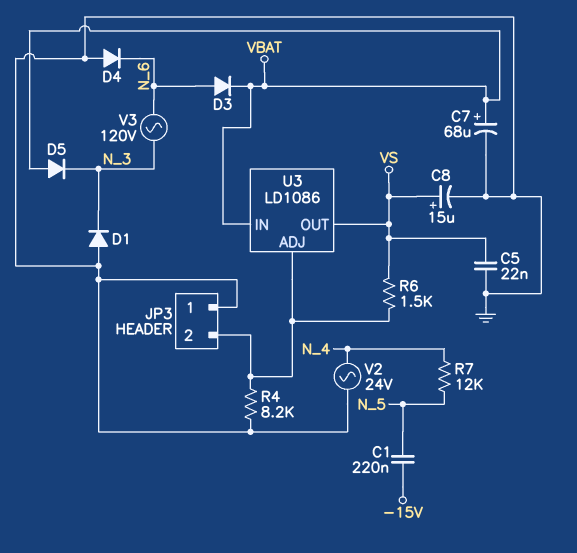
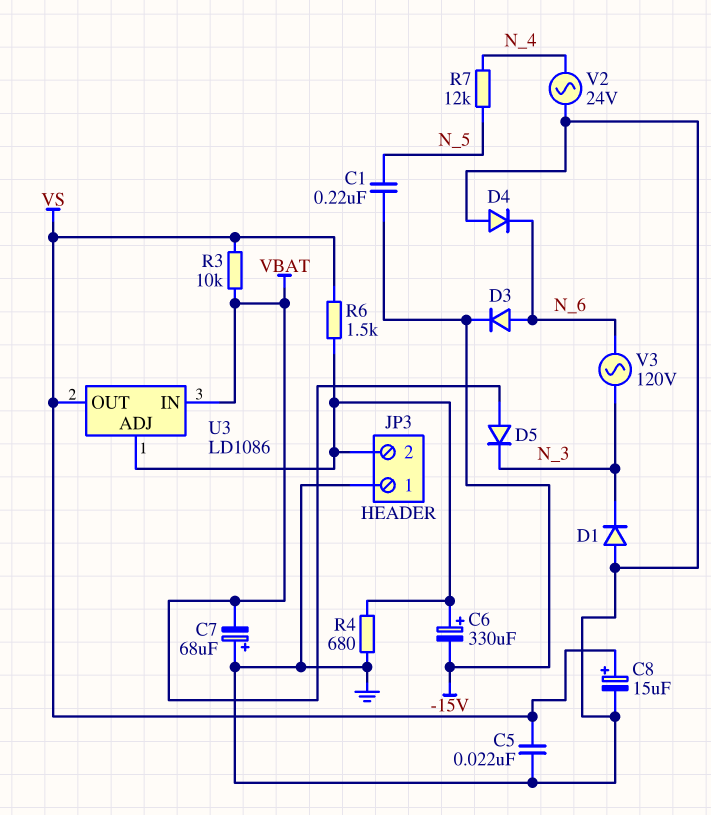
C6: none -> 330uF (plus JP3/2, minus -15V)
C7: 68uF (plus VBAT, minus GND) -> 68uF (plus GND, minus VBAT)
D3: diode (A N_6, K VBAT) -> diode (A N_6, K -15V)
R3: none -> 10k (VBAT, VS)
R4: 8.2k (GND, JP3/2) -> 680 (GND, JP3/2)

